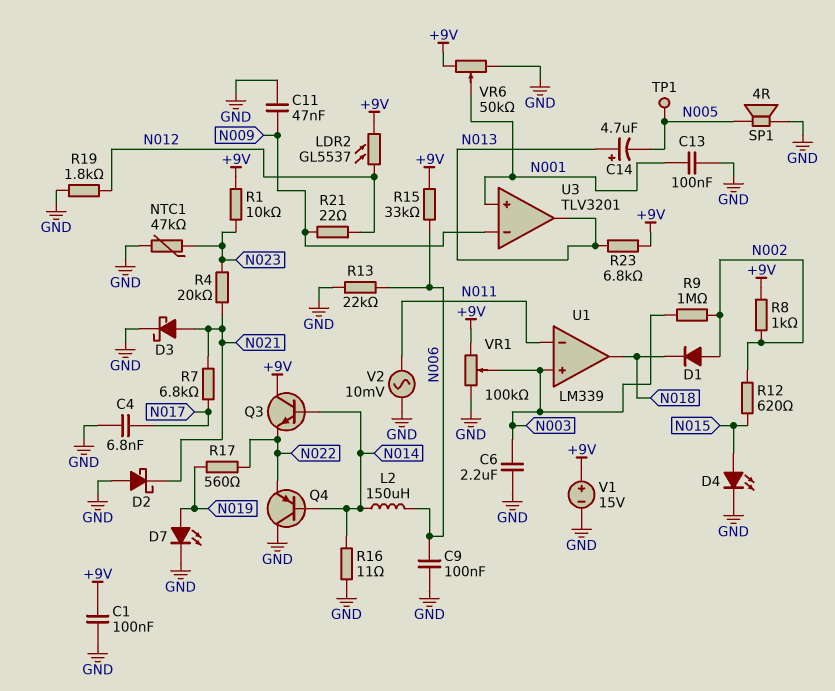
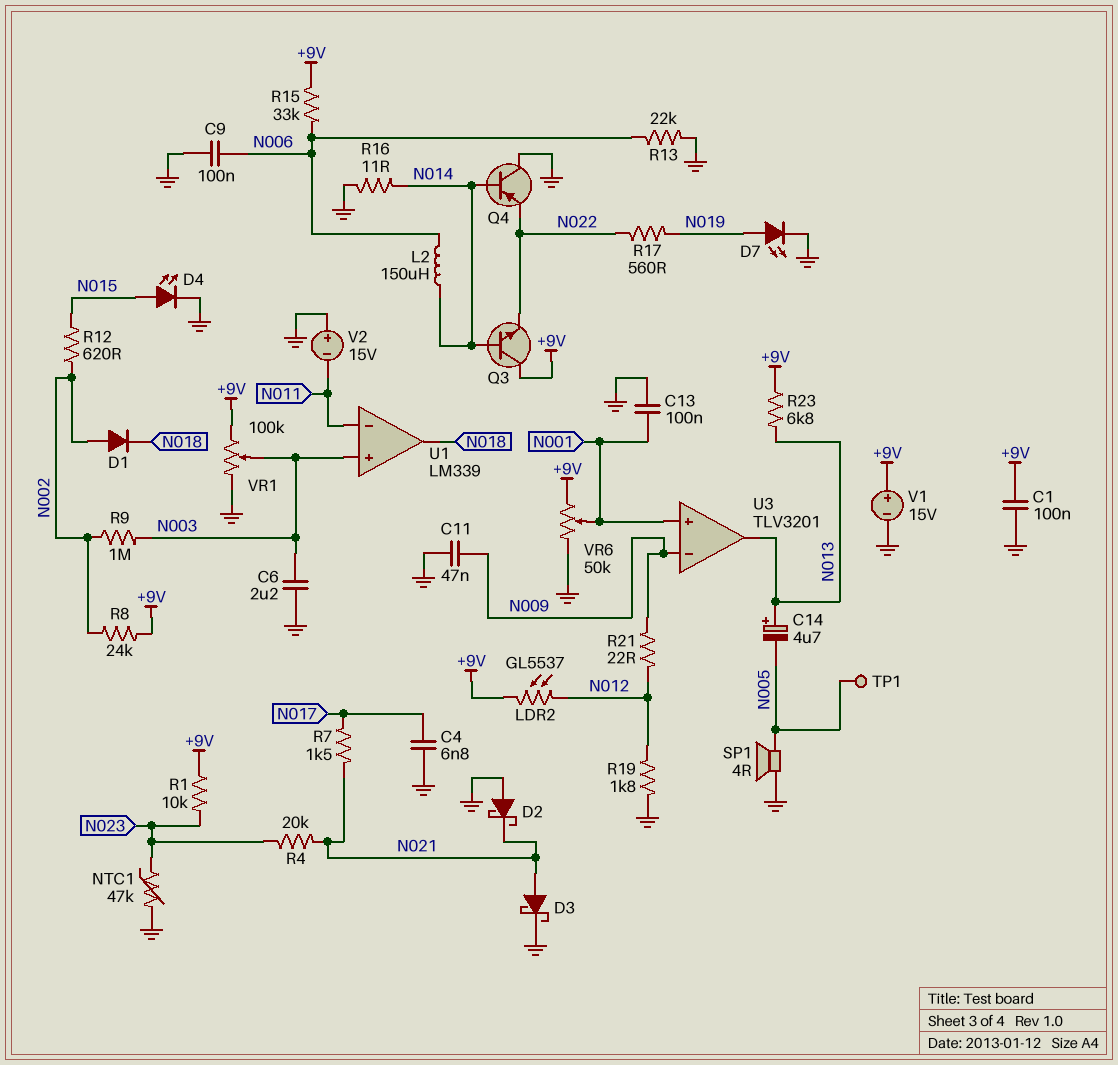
R7: 6.8k (N017, N021) -> 1.5k (N017, N021)
R8: 1k (+9V, N002) -> 24k (+9V, N002)
V2: AC 10mV (GND, N011) -> 15V (plus GND, minus N011)

